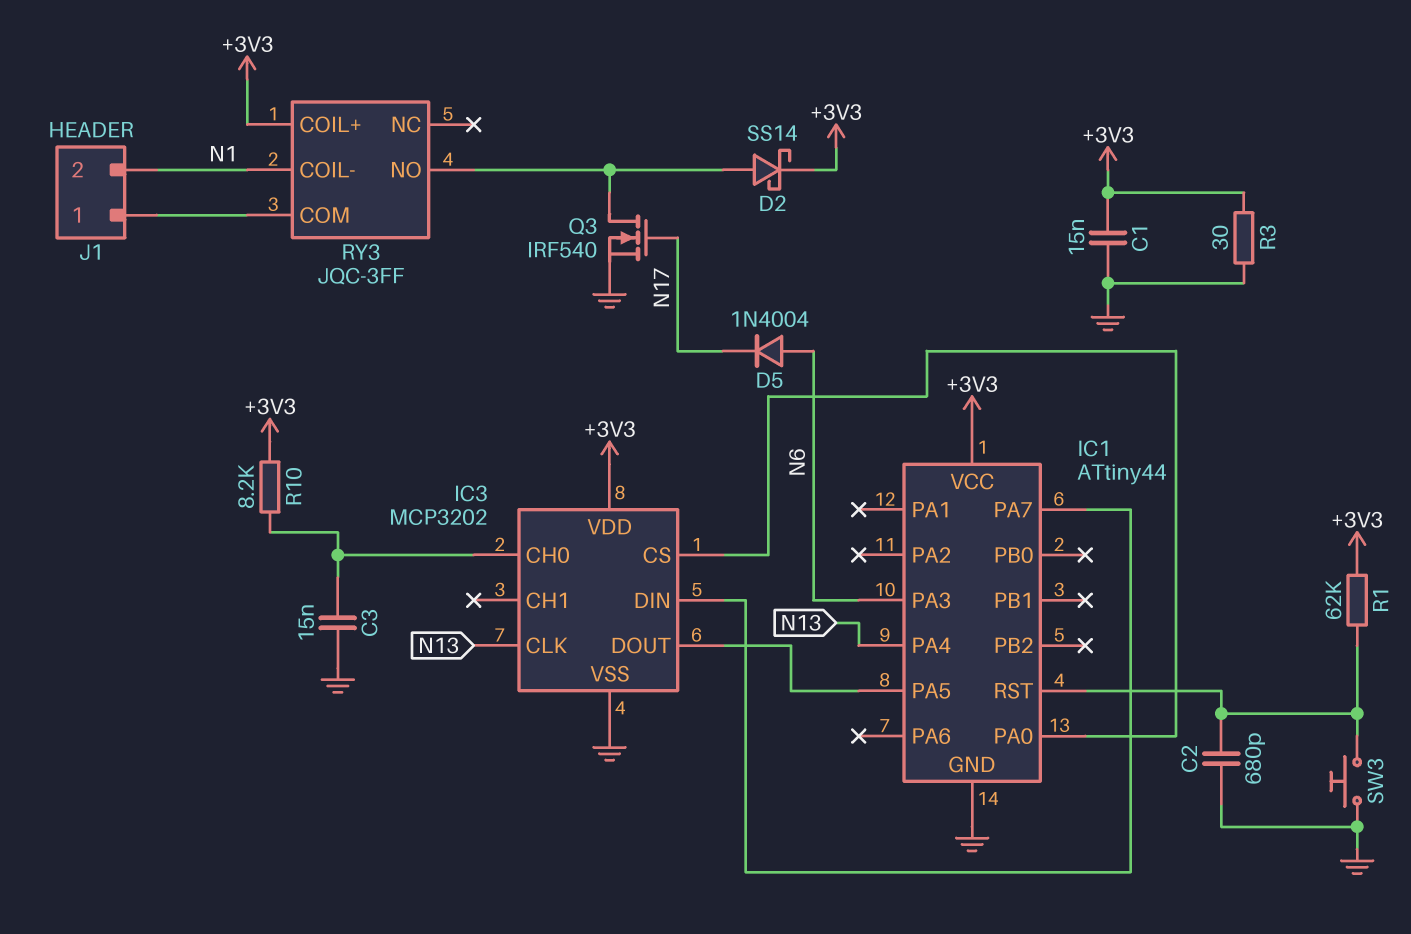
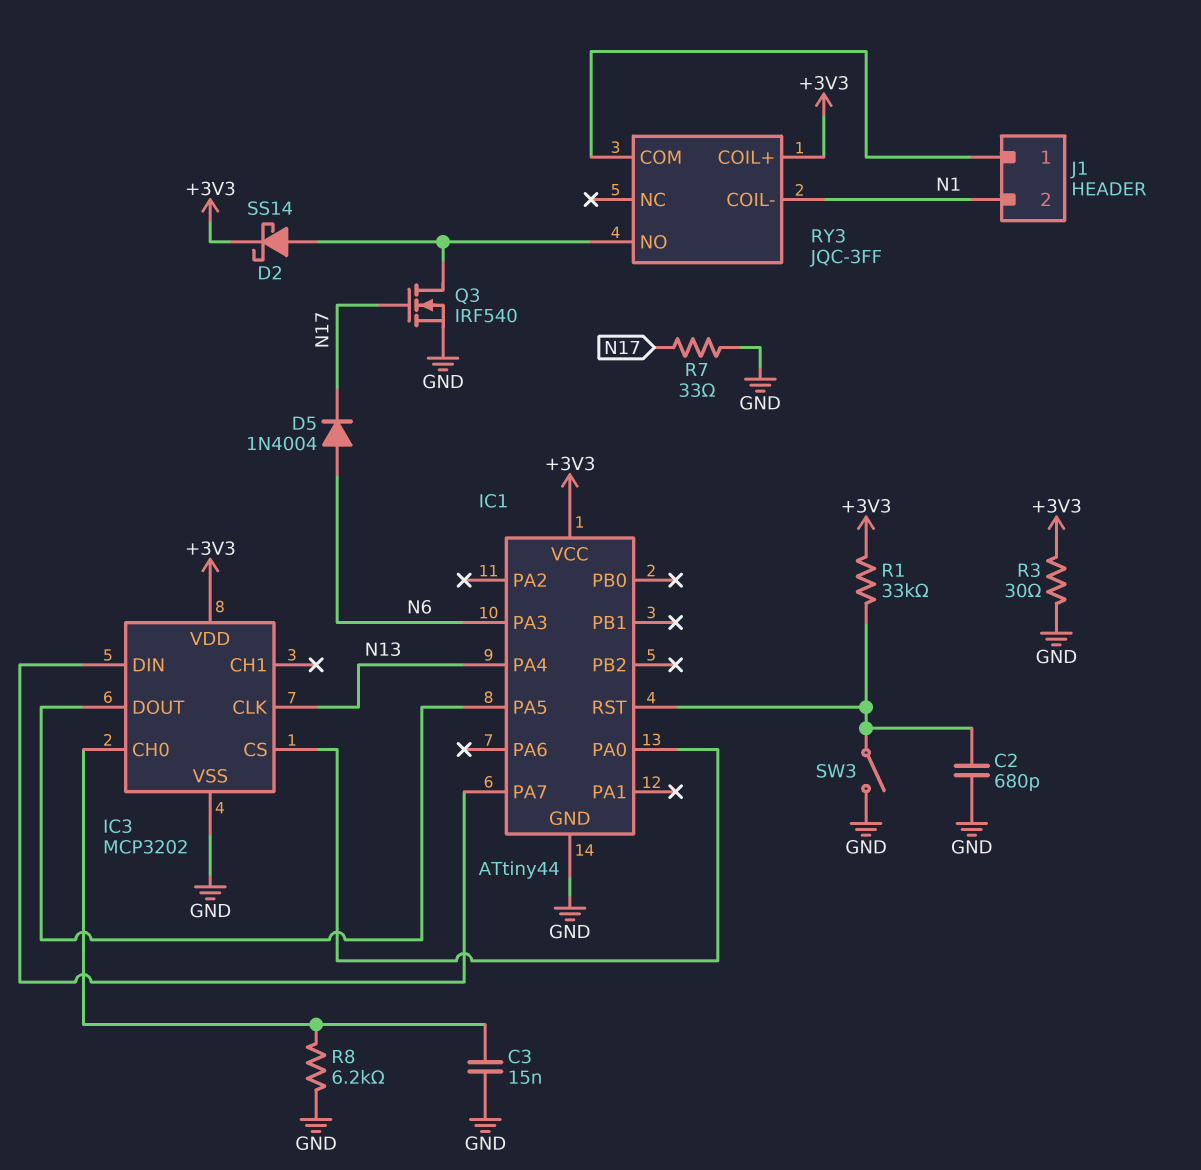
C1: 15nF (+3V3, GND) -> none
R1: 62k (+3V3, IC1/RST) -> 33k (+3V3, IC1/RST)
R7: none -> 33 (GND, N17)
R8: none -> 6.2k (GND, IC3/CH0)
R10: 8.2k (+3V3, IC3/CH0) -> none
SW3: button (GND, IC1/RST) -> switch (GND, IC1/RST)

